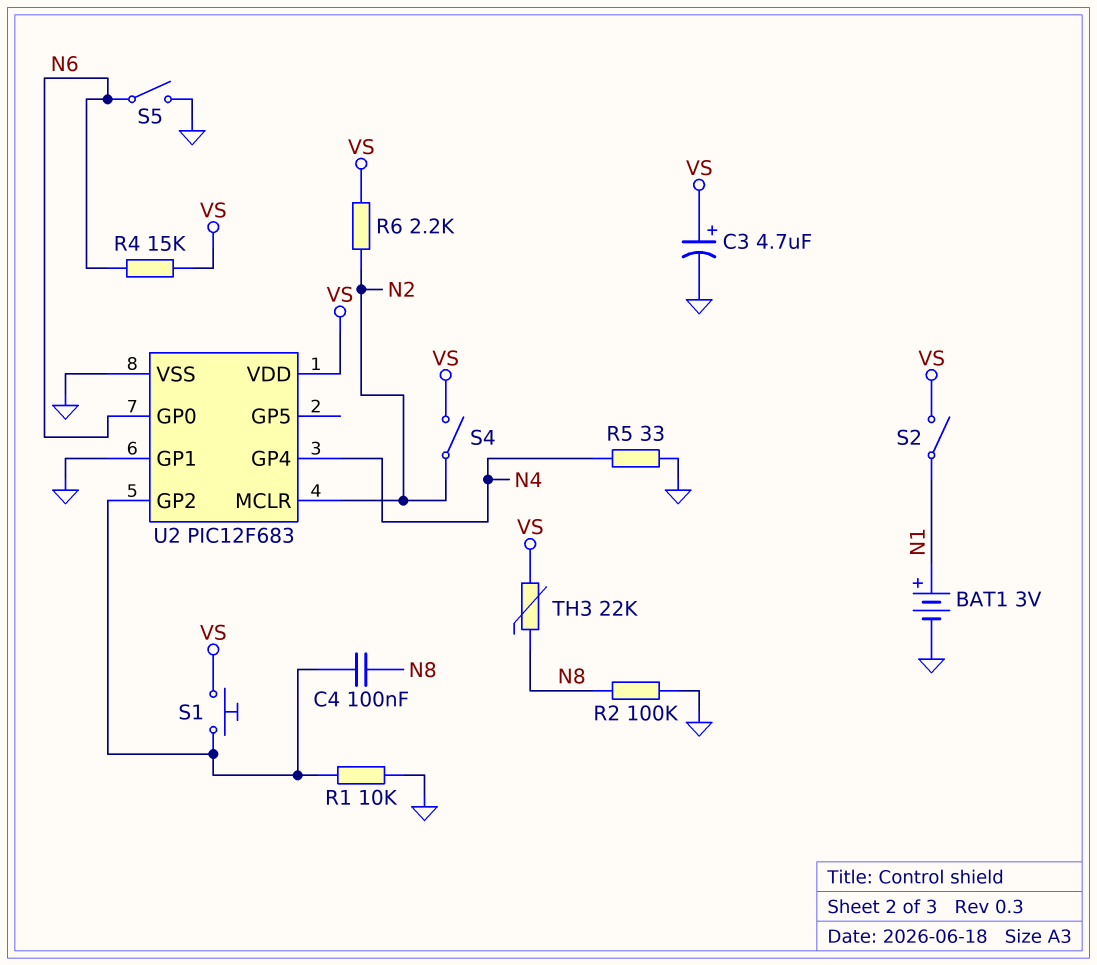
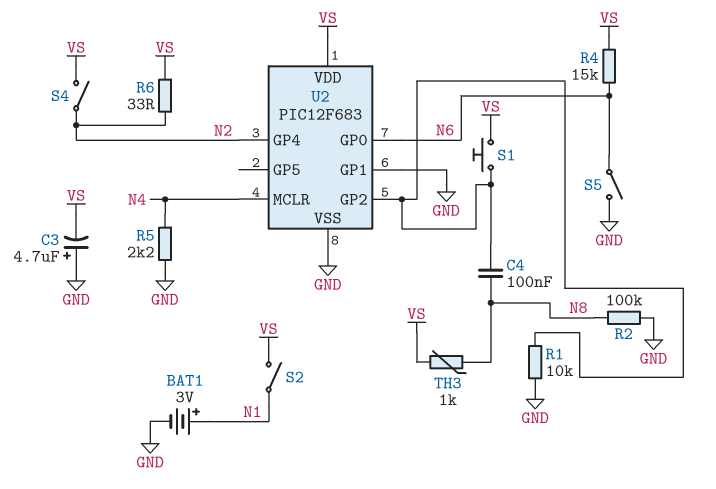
C3: 4.7uF (plus VS, minus GND) -> 4.7uF (plus GND, minus VS)
R5: 33 (GND, N4) -> 2.2k (GND, N4)
R6: 2.2k (N2, VS) -> 33 (N2, VS)
TH3: 22k (N8, VS) -> 1k (N8, VS)
U2 pin GP4: N4 -> N2
U2 pin MCLR: N2 -> N4

